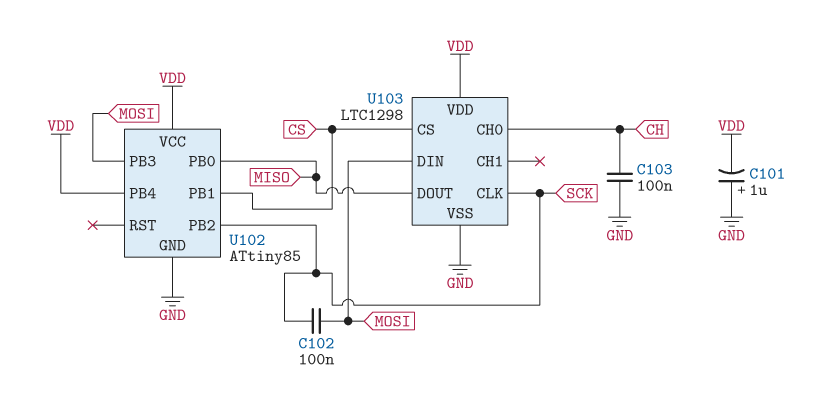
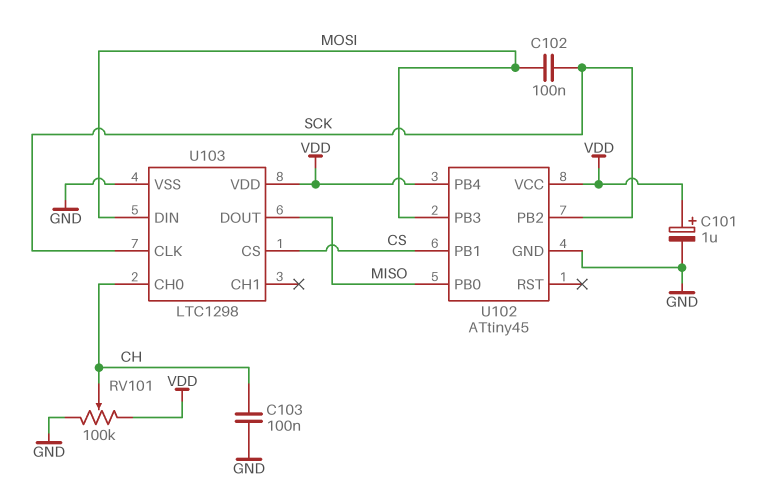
C101: 1uF (plus GND, minus VDD) -> 1uF (plus VDD, minus GND)
RV101: none -> 100k (GND, VDD, wiper CH)
U102: ATtiny85 -> ATtiny45

